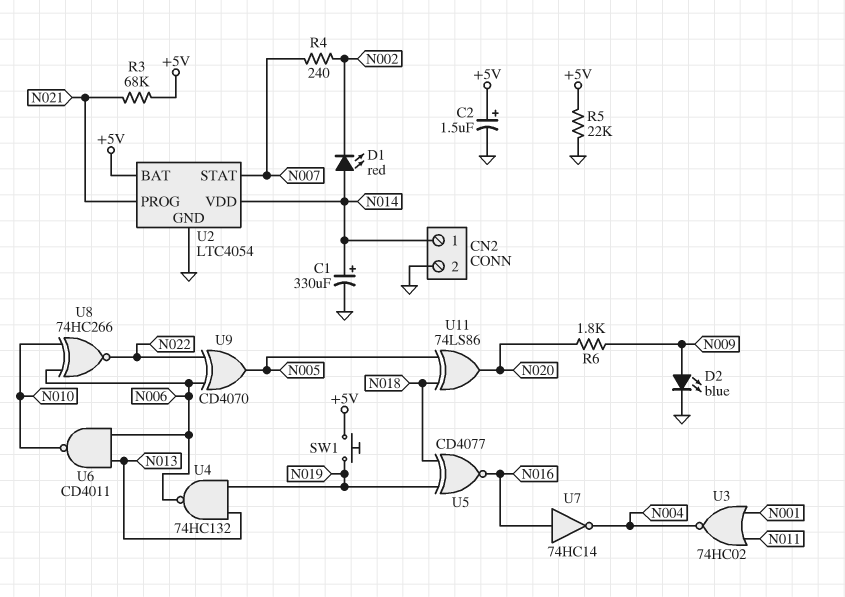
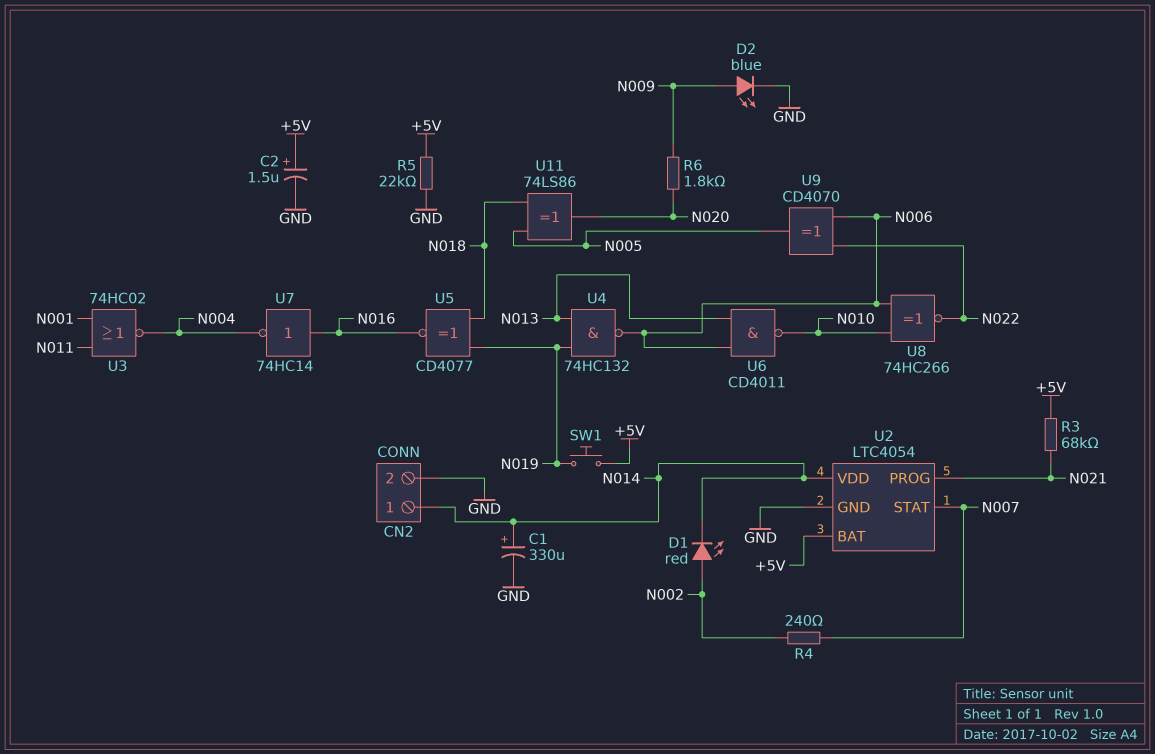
D1: LED red (A N014, K N002) -> LED red (A N002, K N014)

